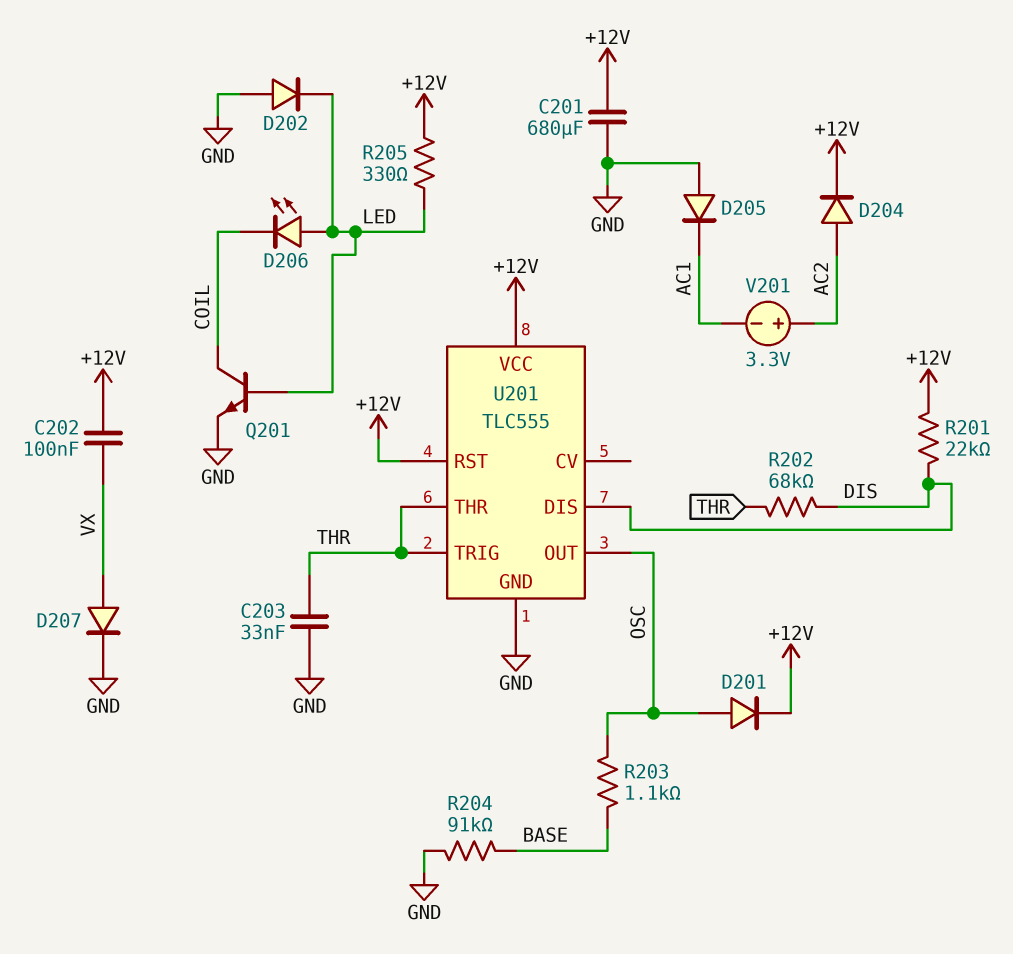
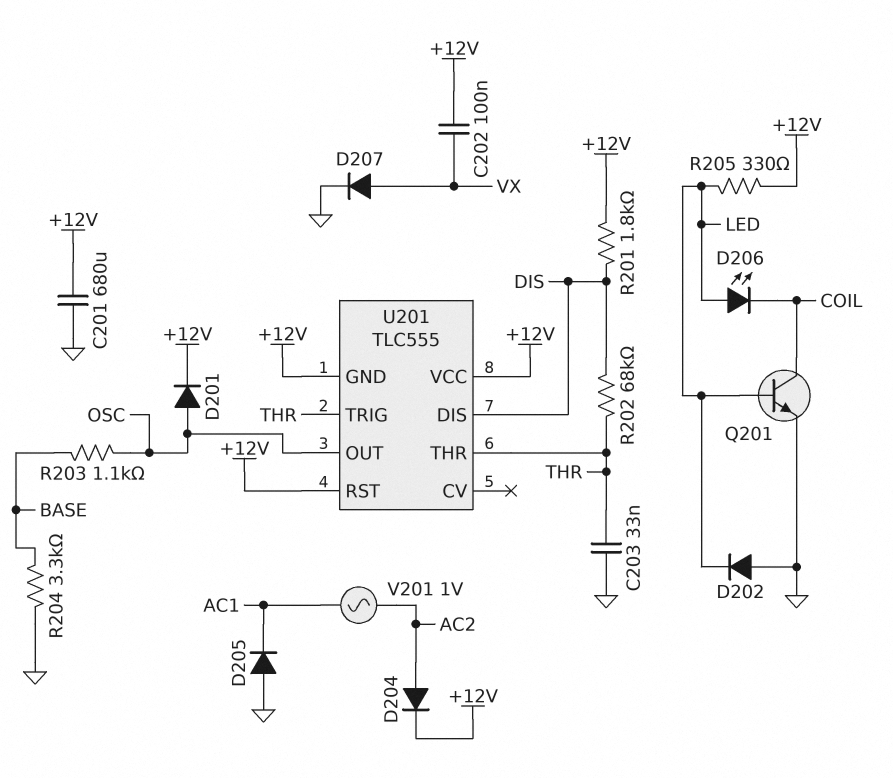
R201: 22k (+12V, DIS) -> 1.8k (+12V, DIS)
R204: 91k (BASE, GND) -> 3.3k (BASE, GND)
U201 pin GND: GND -> +12V
V201: 3.3V (plus AC2, minus AC1) -> AC 1V (AC1, AC2)

